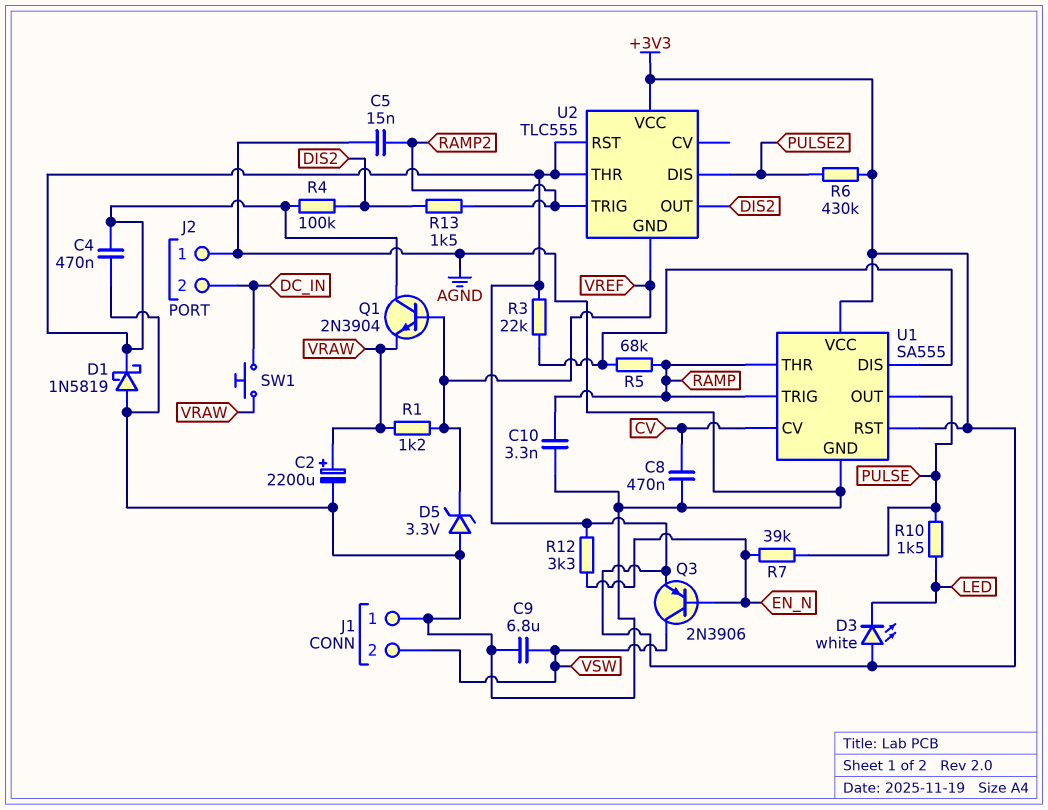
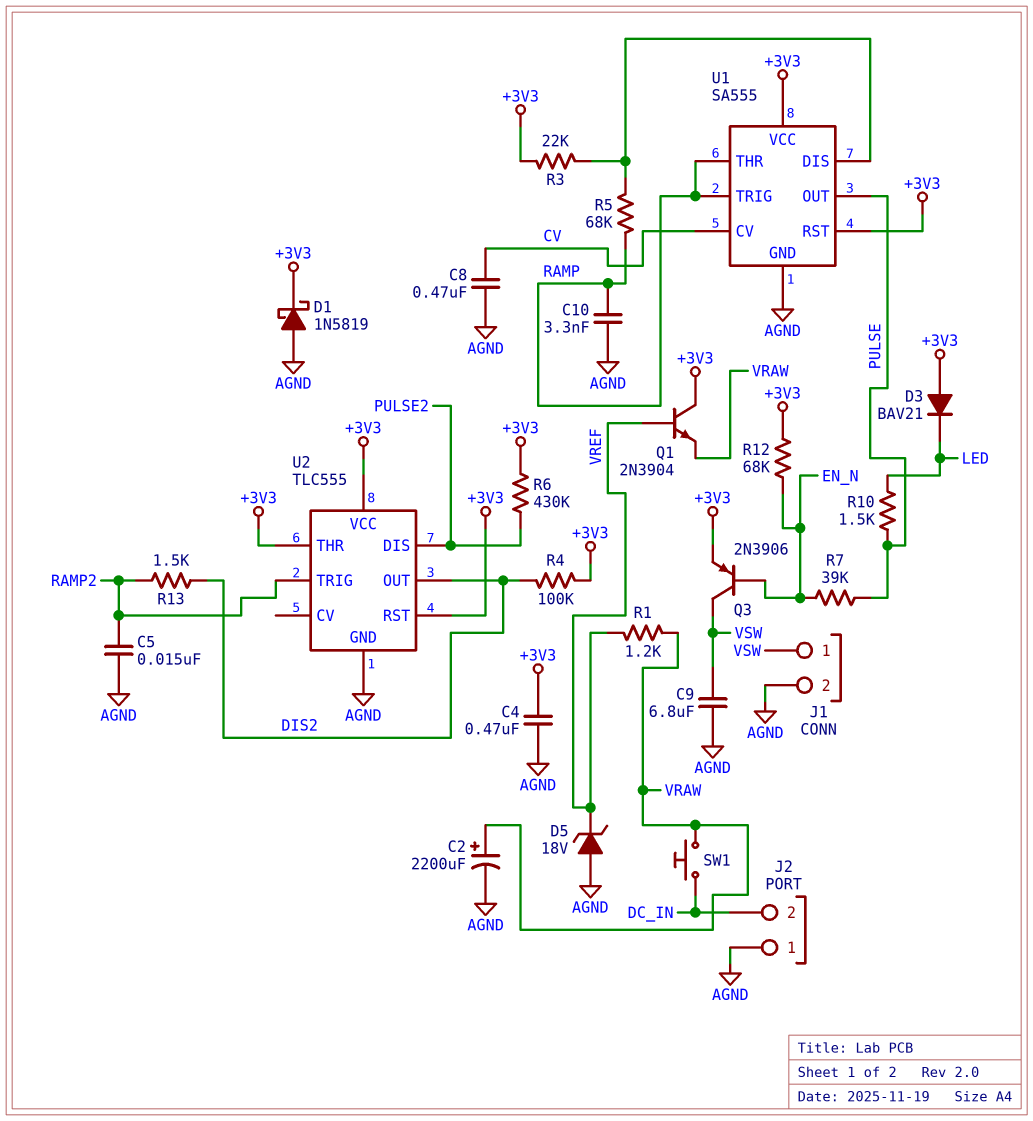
D3: LED white (A +3V3, K LED) -> diode BAV21 (A +3V3, K LED)
D5: zener 3.3V (A AGND, K VREF) -> zener 18V (A AGND, K VREF)
J1 pin 1: AGND -> VSW
J1 pin 2: VSW -> AGND
R12: 3.3k (+3V3, EN_N) -> 68k (+3V3, EN_N)
U2 pin GND: VREF -> AGND

